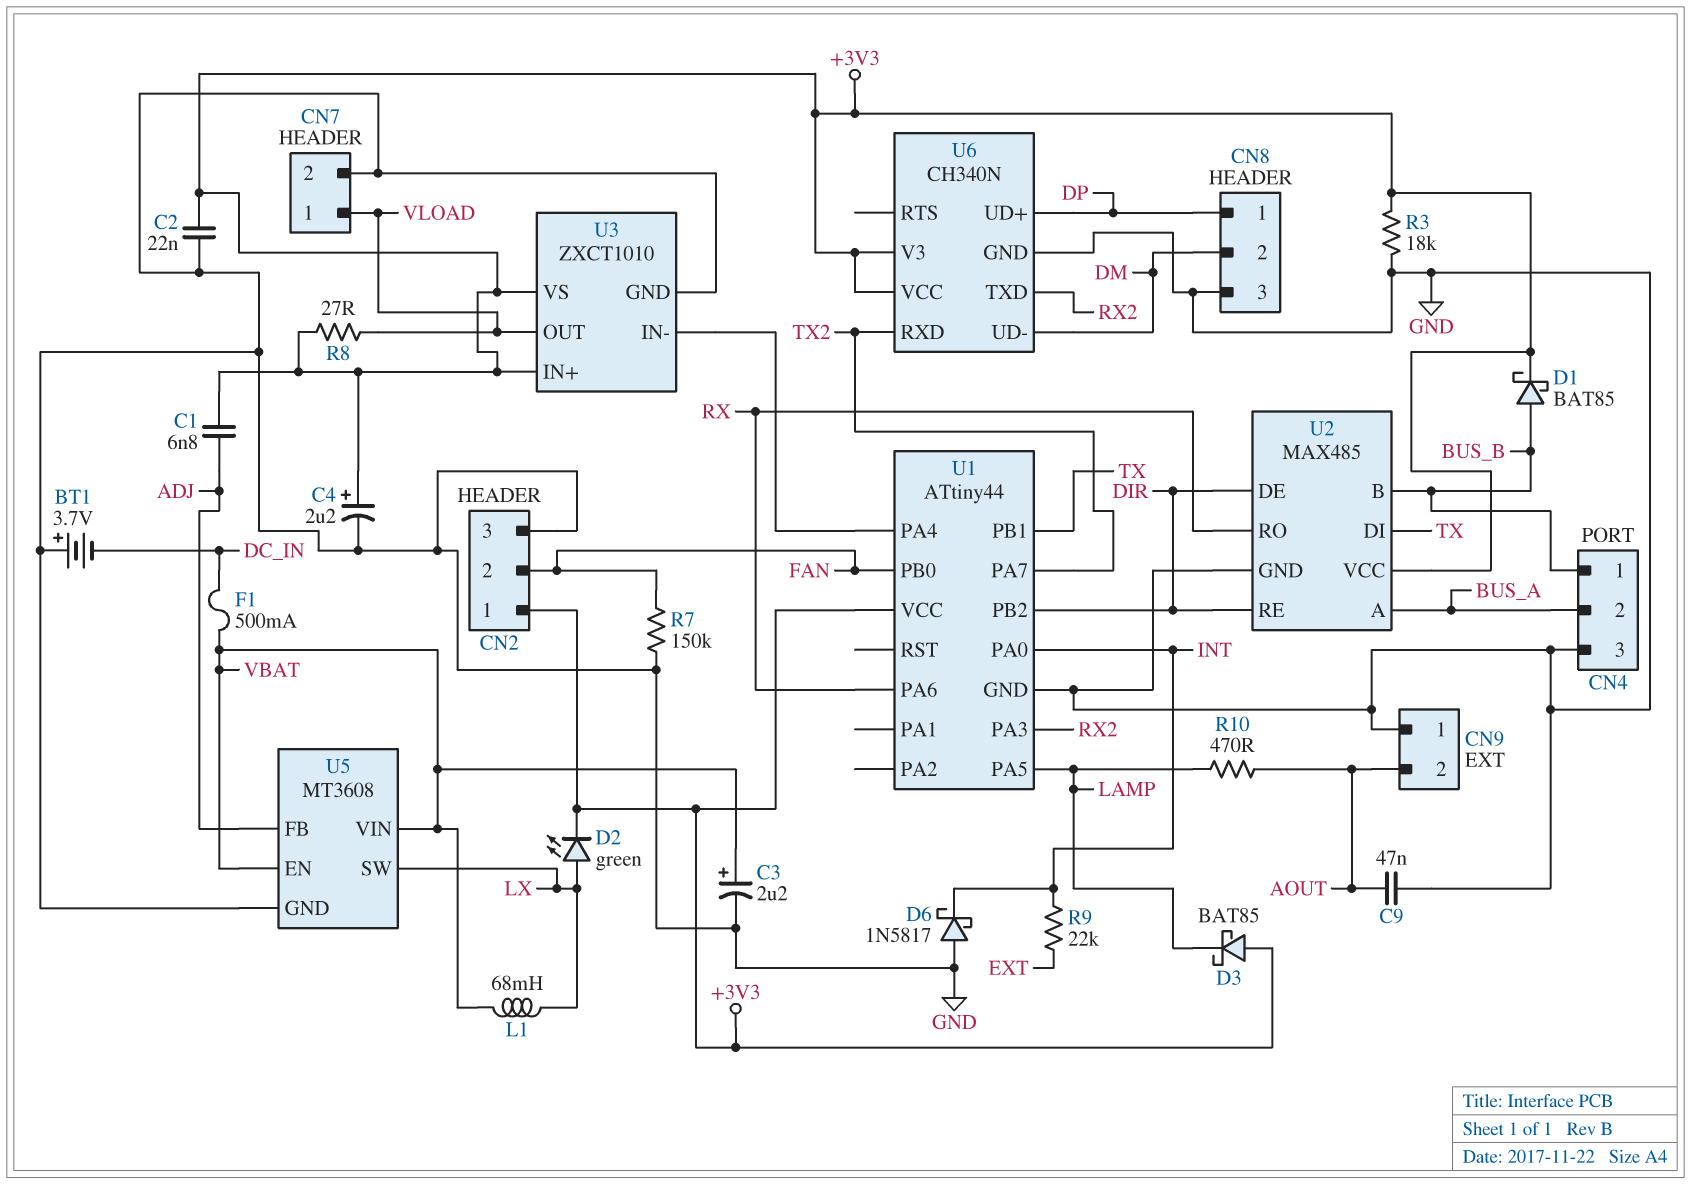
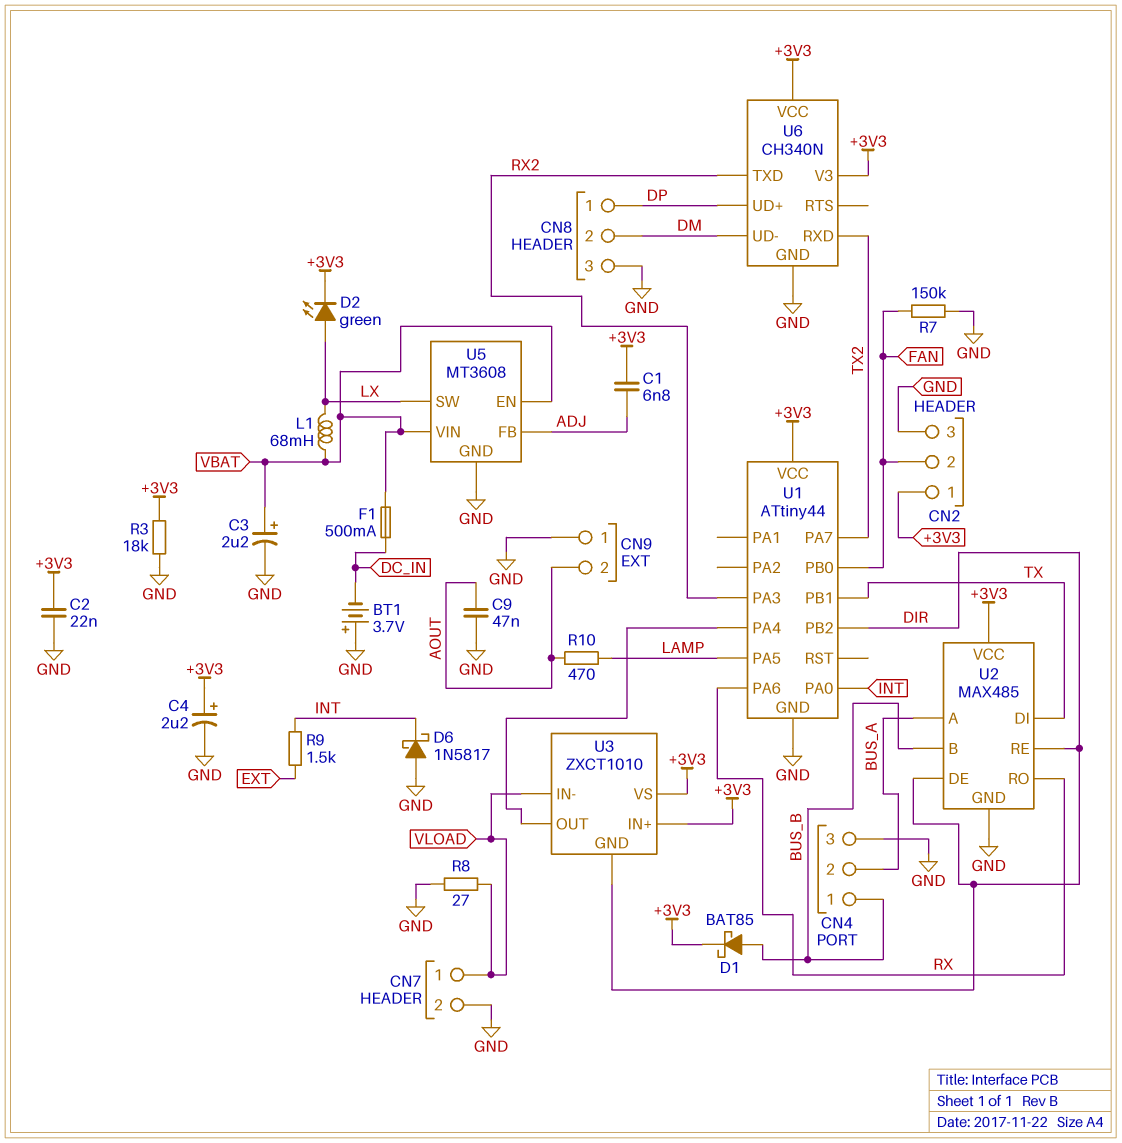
D3: schottky BAT85 (A +3V3, K LAMP) -> none
R8: 27 (+3V3, VLOAD) -> 27 (GND, VLOAD)
R9: 22k (EXT, INT) -> 1.5k (EXT, INT)
U3 pin GND: GND -> DIR
U3 pin IN-: U1/PA4 -> VLOAD
U3 pin OUT: VLOAD -> U1/PA4

